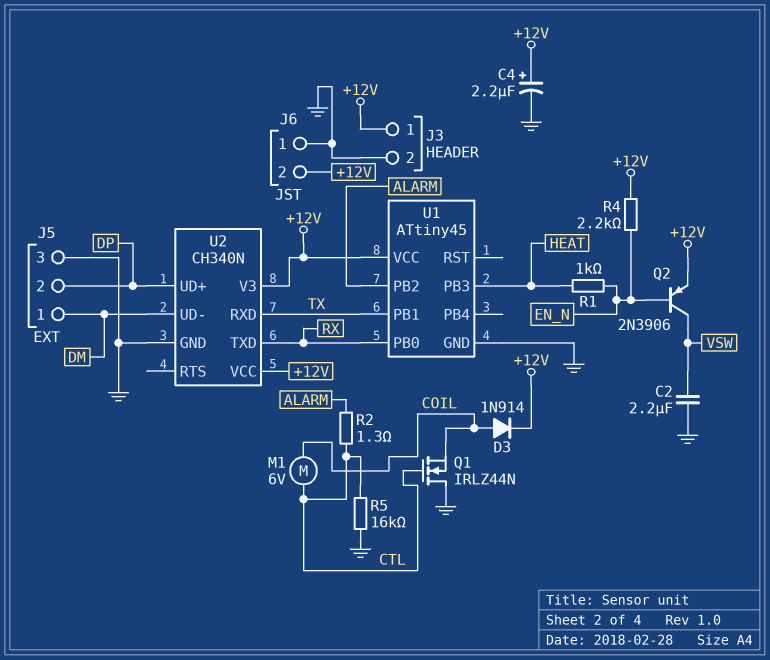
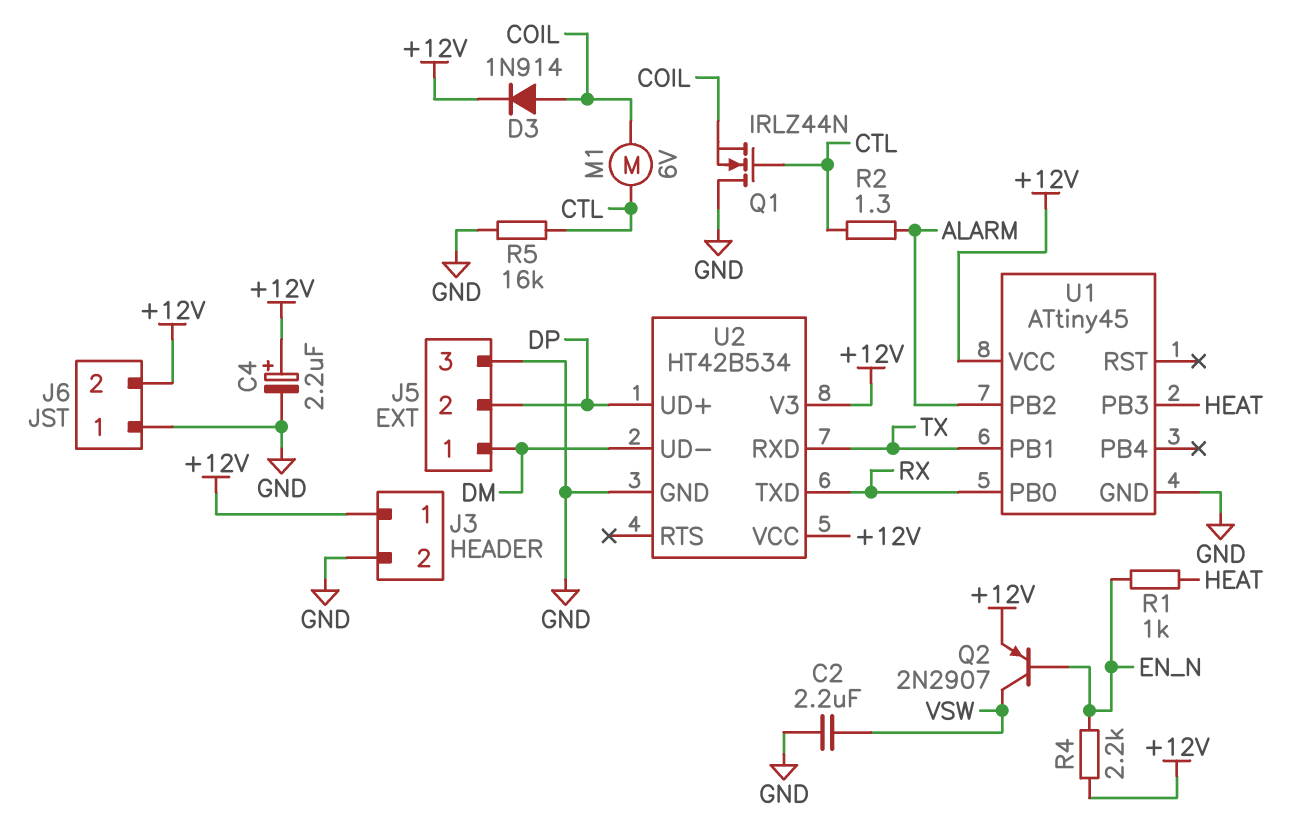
Q2: PNP 2N3906 (B EN_N, C VSW, E +12V) -> PNP 2N2907 (B EN_N, C VSW, E +12V)
U2: CH340N -> HT42B534

